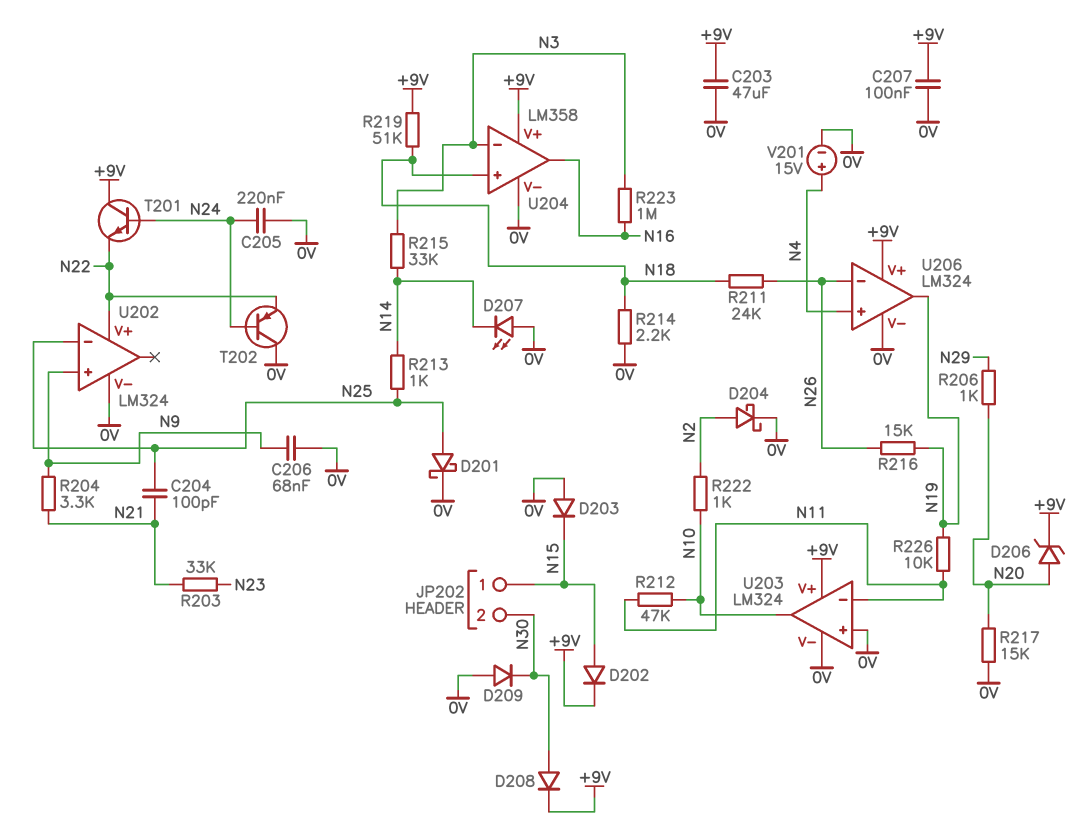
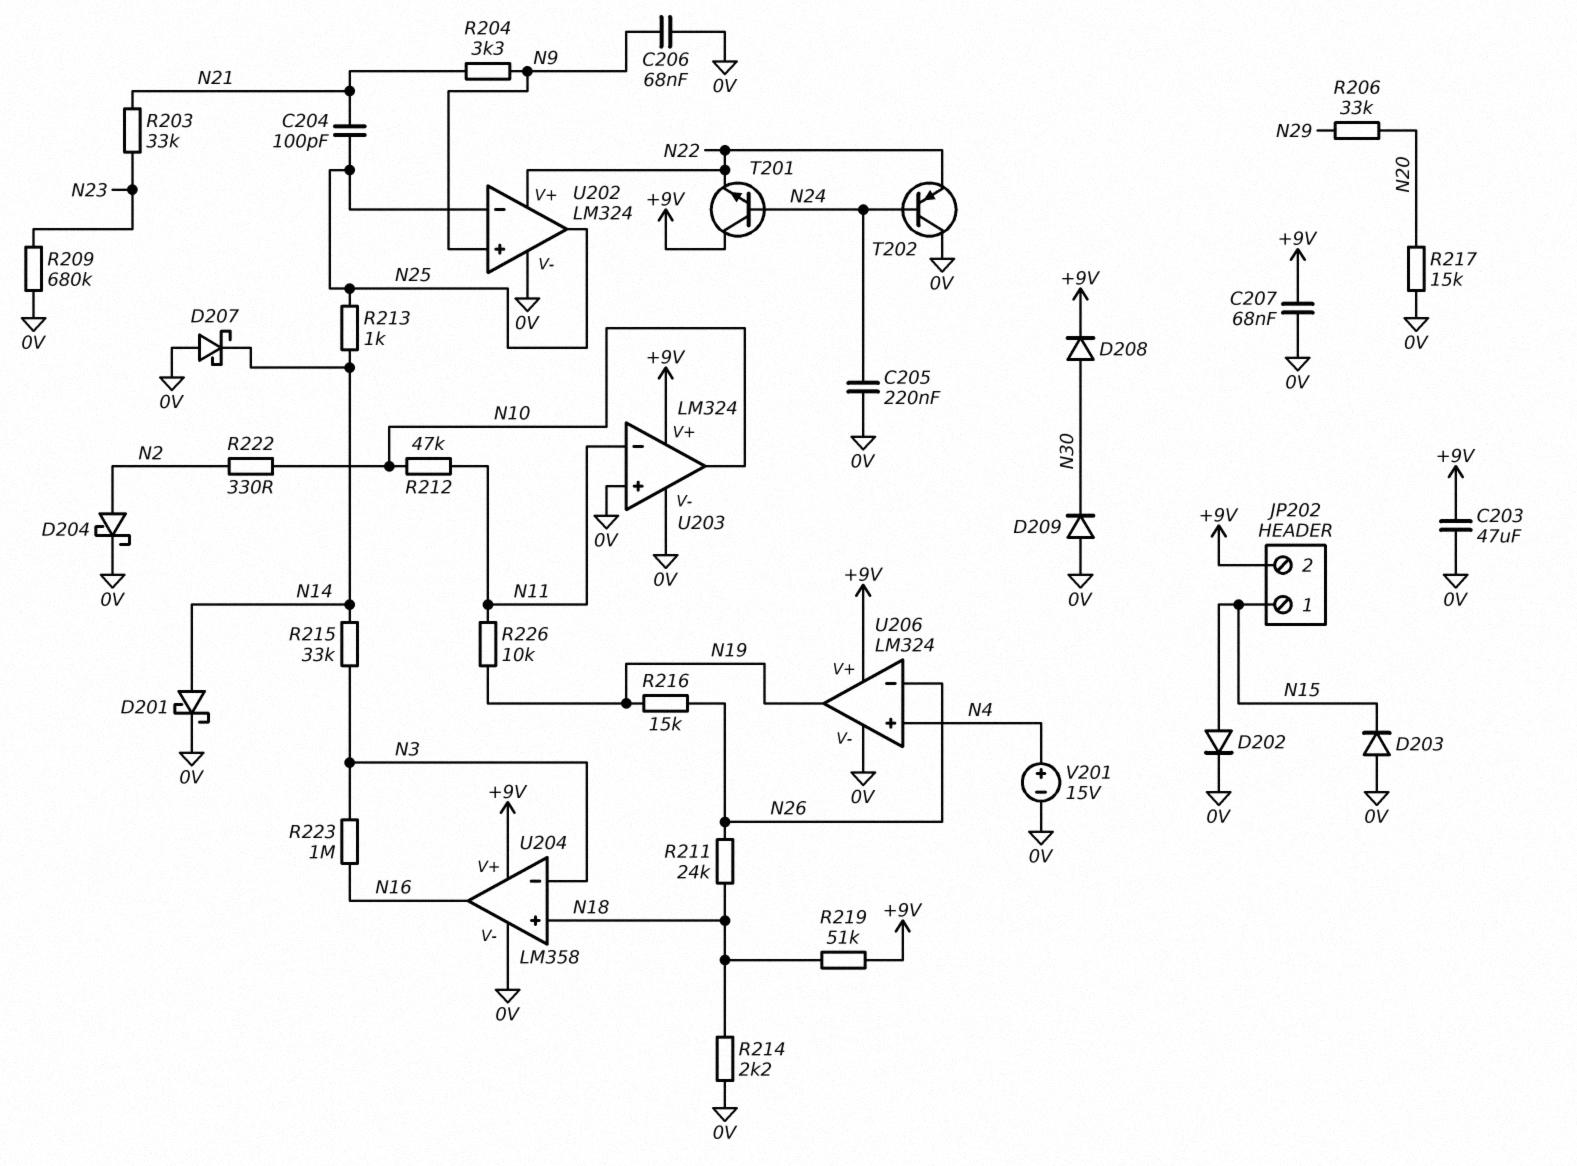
C207: 100nF (+9V, 0V) -> 68nF (+9V, 0V)
D201: schottky (A N25, K 0V) -> schottky (A N14, K 0V)
D202: diode (A N15, K +9V) -> diode (A N15, K 0V)
D206: zener (A N20, K +9V) -> none
D207: LED (A 0V, K N14) -> schottky (A 0V, K N14)
JP202 pin 2: N30 -> +9V
R206: 1k (N20, N29) -> 33k (N20, N29)
R209: none -> 680k (0V, N23)
R222: 1k (N2, N10) -> 330 (N2, N10)
U202 pin out: none -> N25

